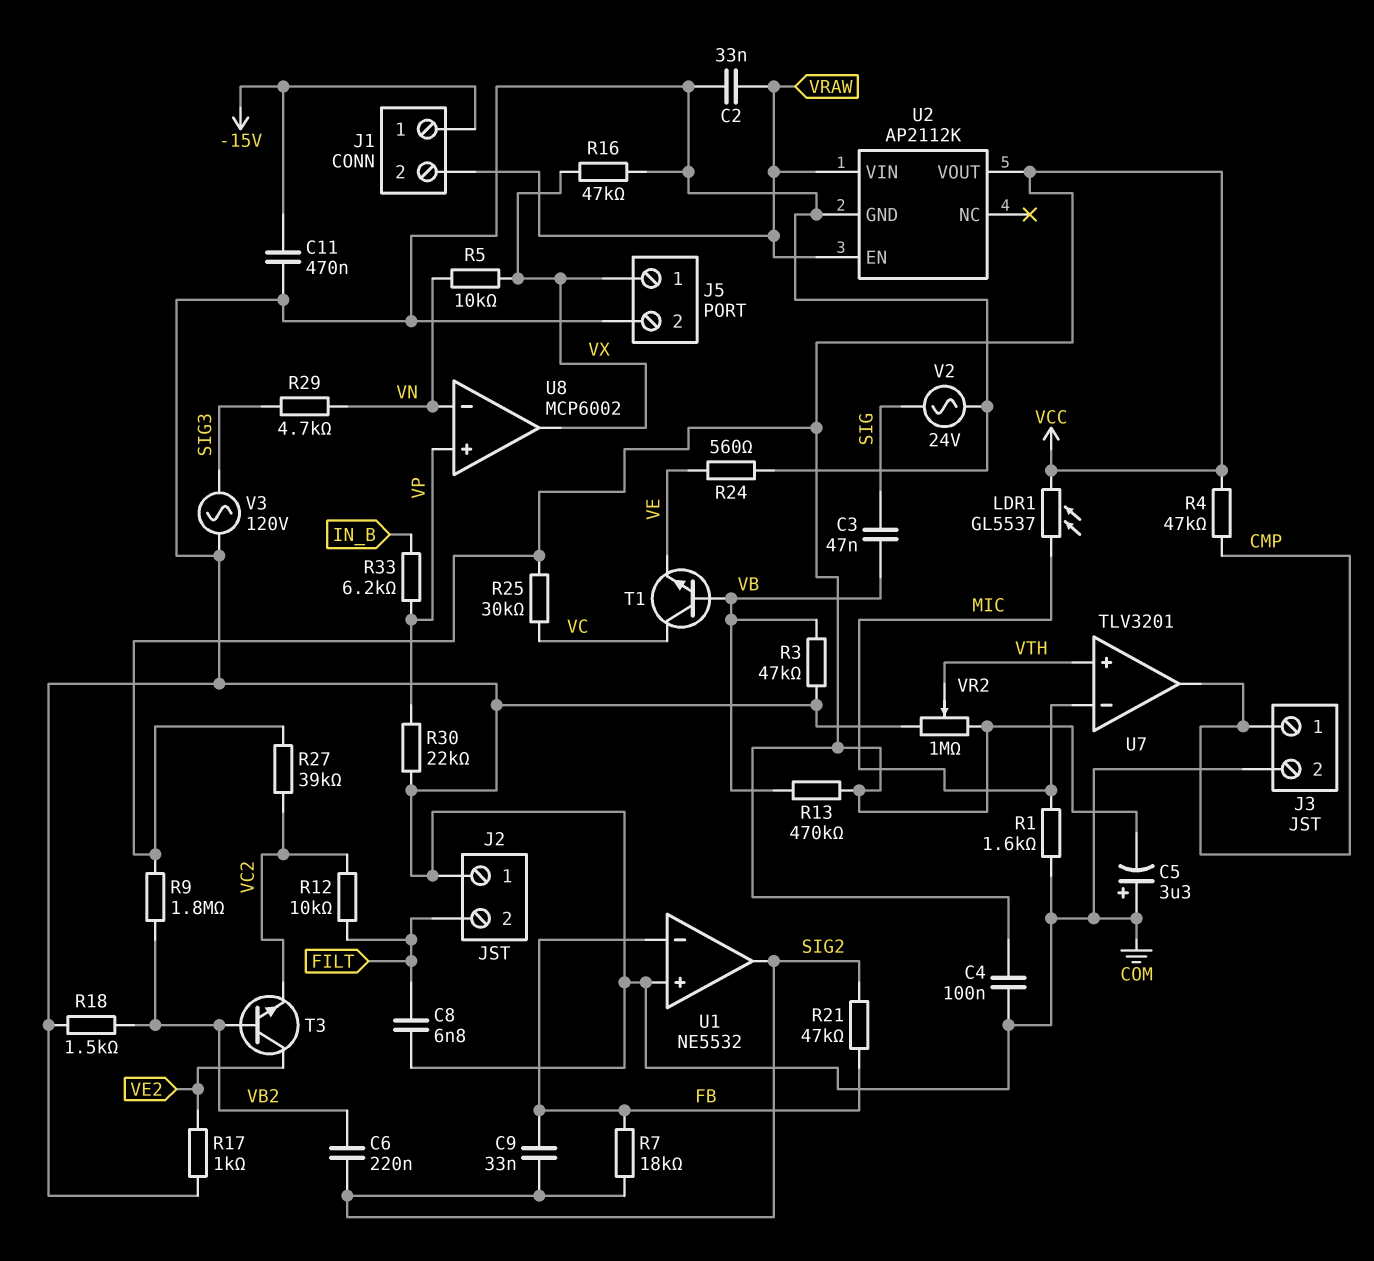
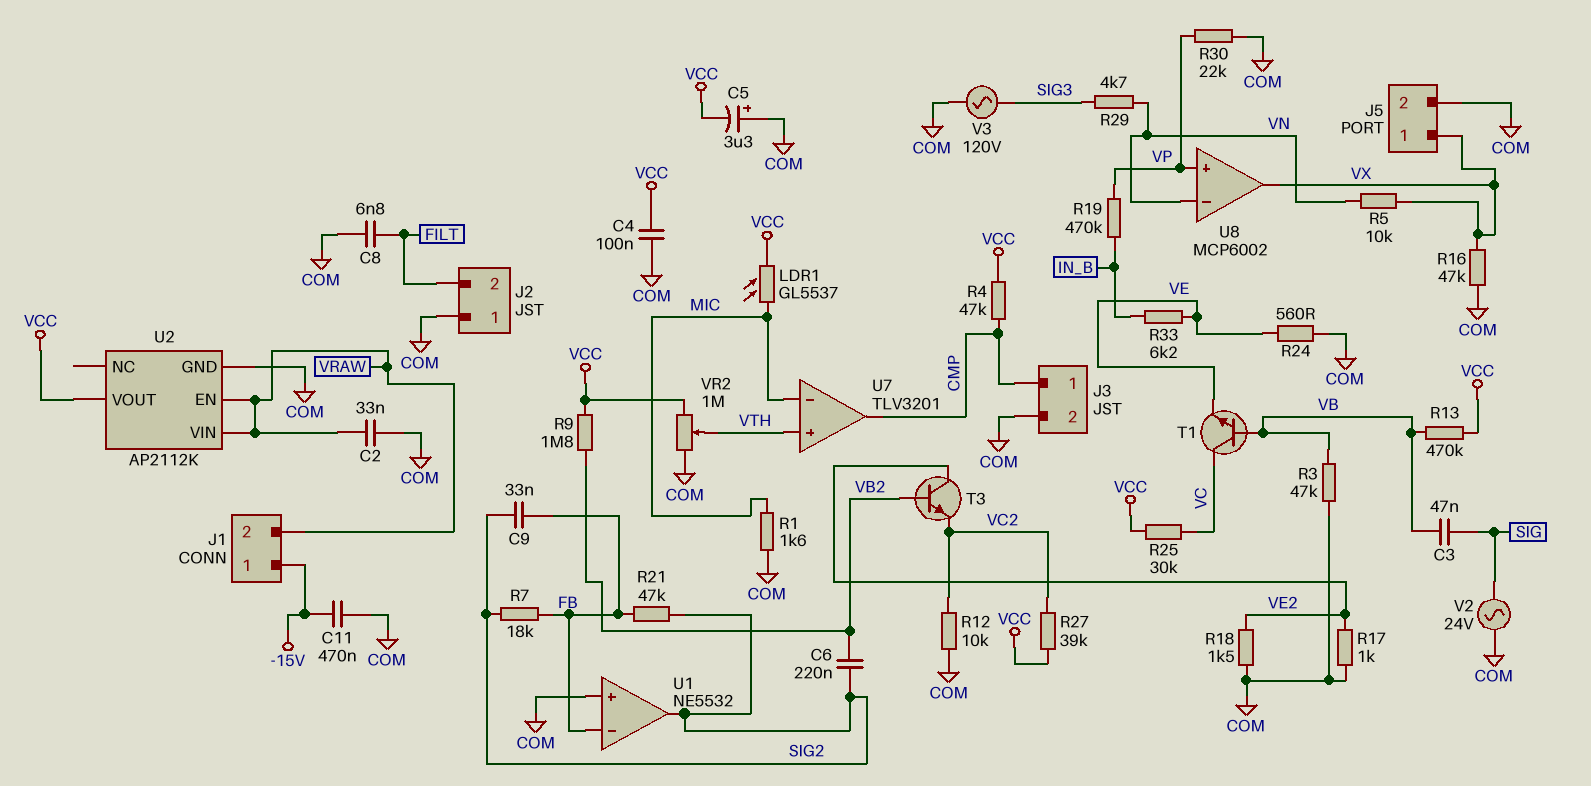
R12: 10k (FILT, VC2) -> 10k (COM, VC2)
R18: 1.5k (COM, VB2) -> 1.5k (COM, VE2)
R19: none -> 470k (IN_B, VP)
R33: 6.2k (IN_B, VP) -> 6.2k (IN_B, VE)

